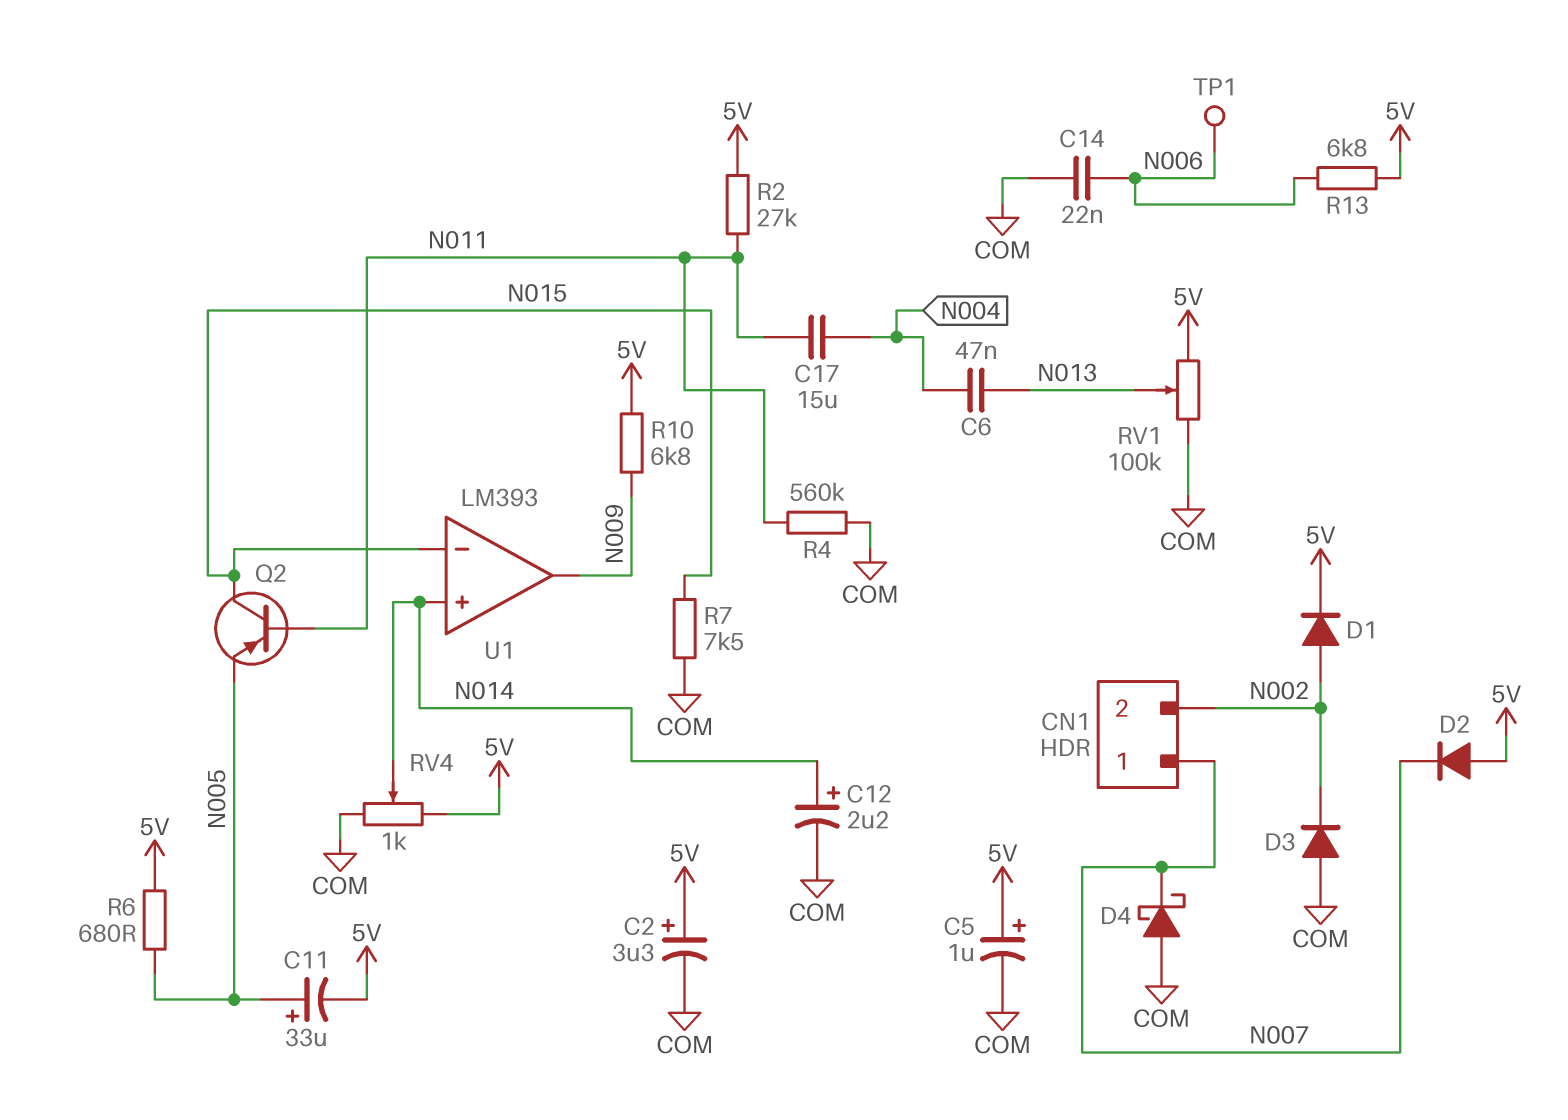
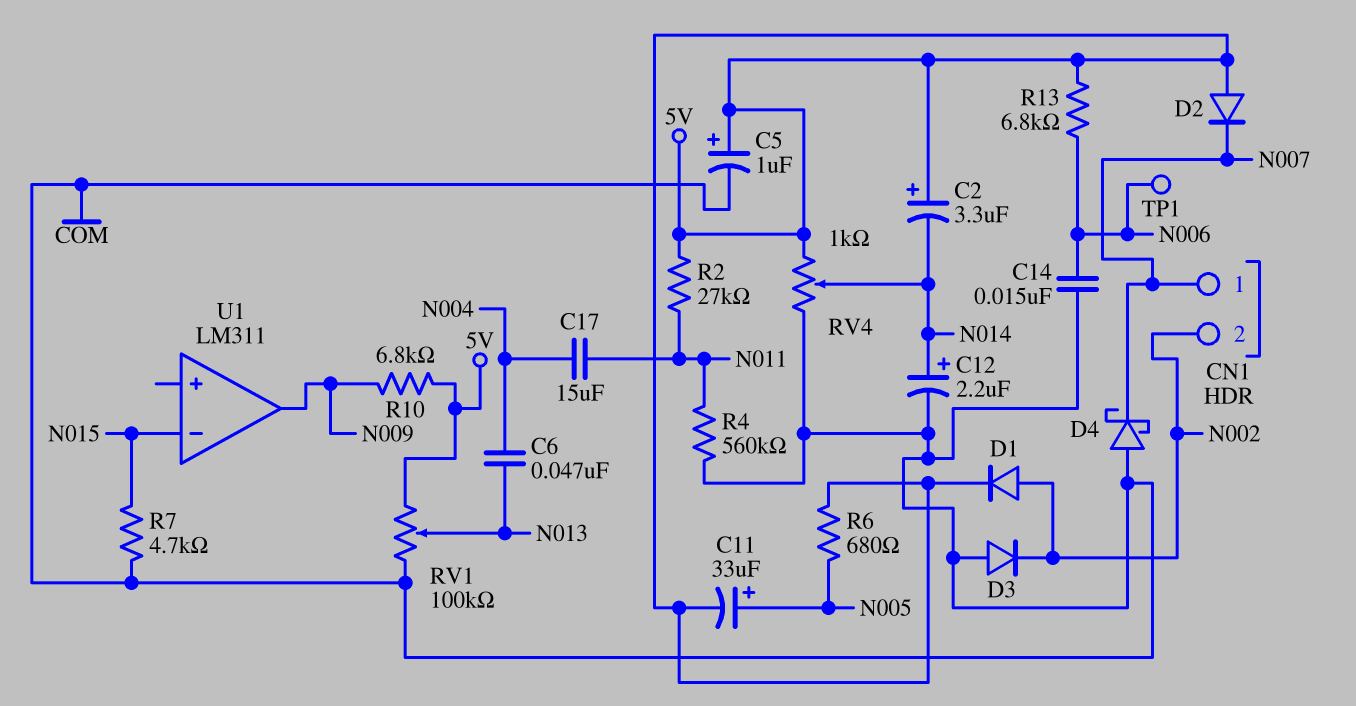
C2: 3.3uF (plus 5V, minus COM) -> 3.3uF (plus 5V, minus N014)
C14: 22nF (COM, N006) -> 15nF (COM, N006)
Q2: PNP (B N011, C N015, E N005) -> none
R7: 7.5k (COM, N015) -> 4.7k (COM, N015)
U1: LM393 -> LM311
U1 pin in+: N014 -> none

